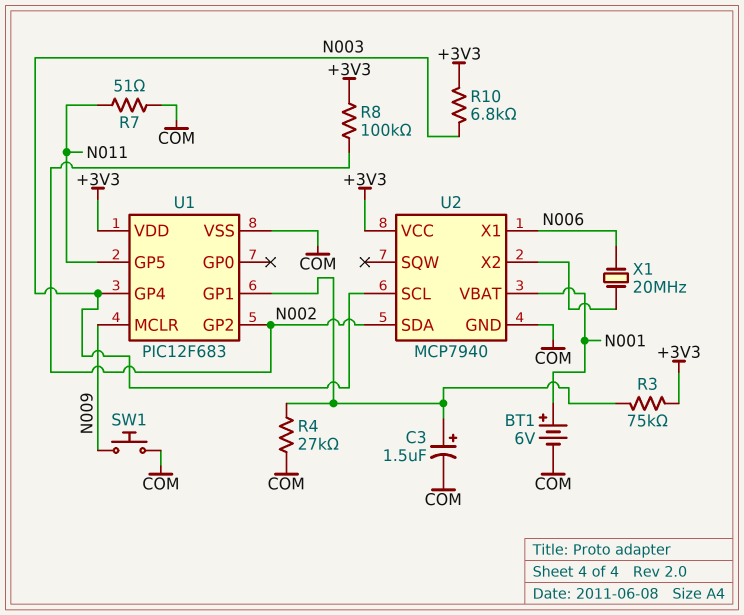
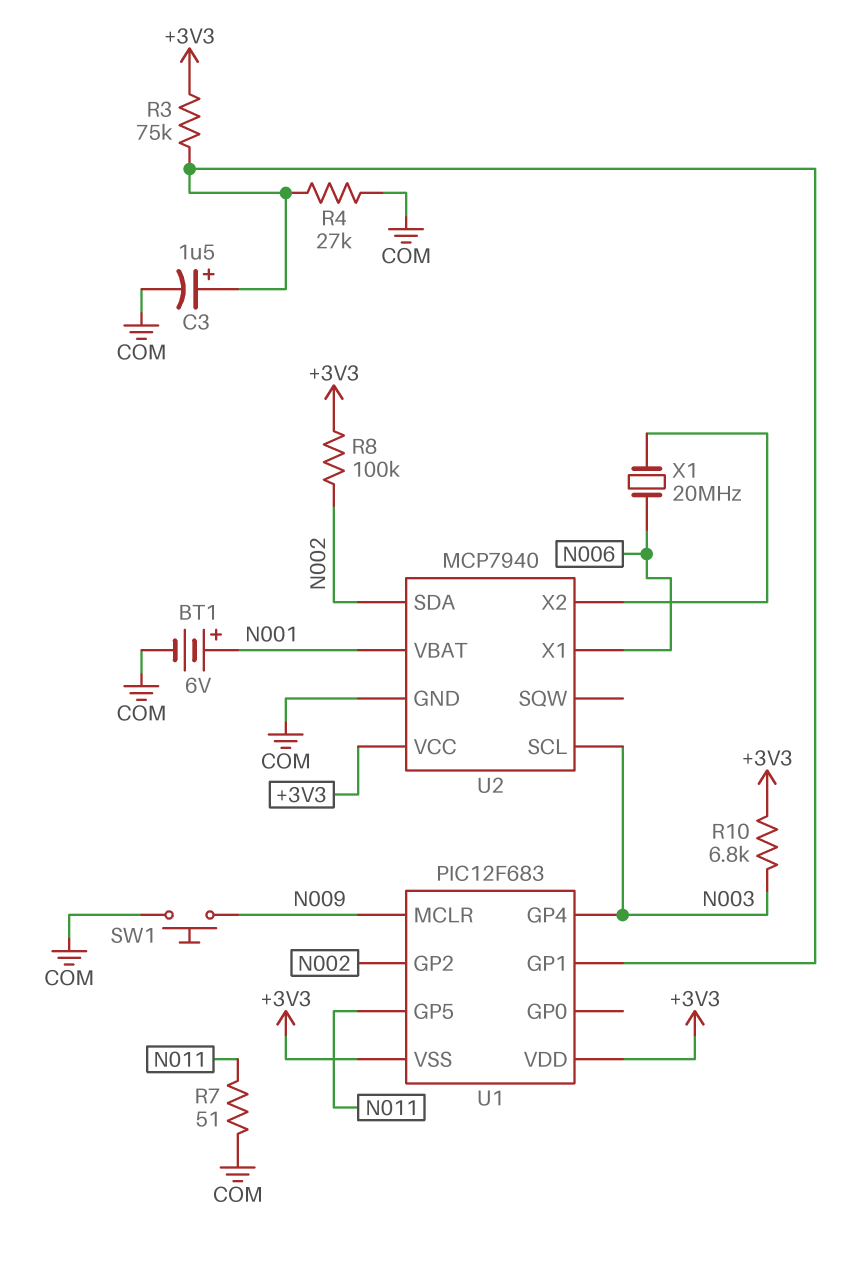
U1 pin VSS: COM -> +3V3

